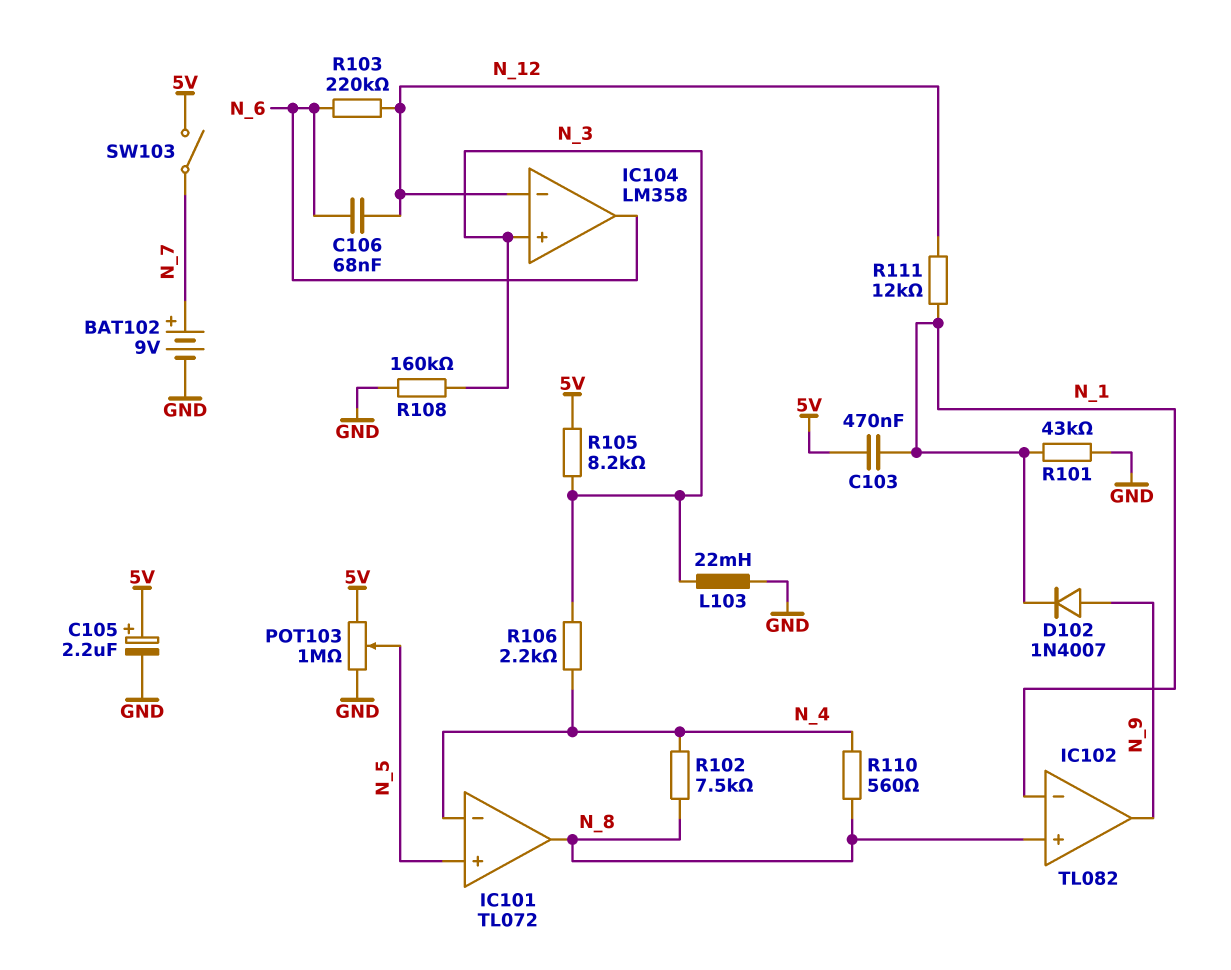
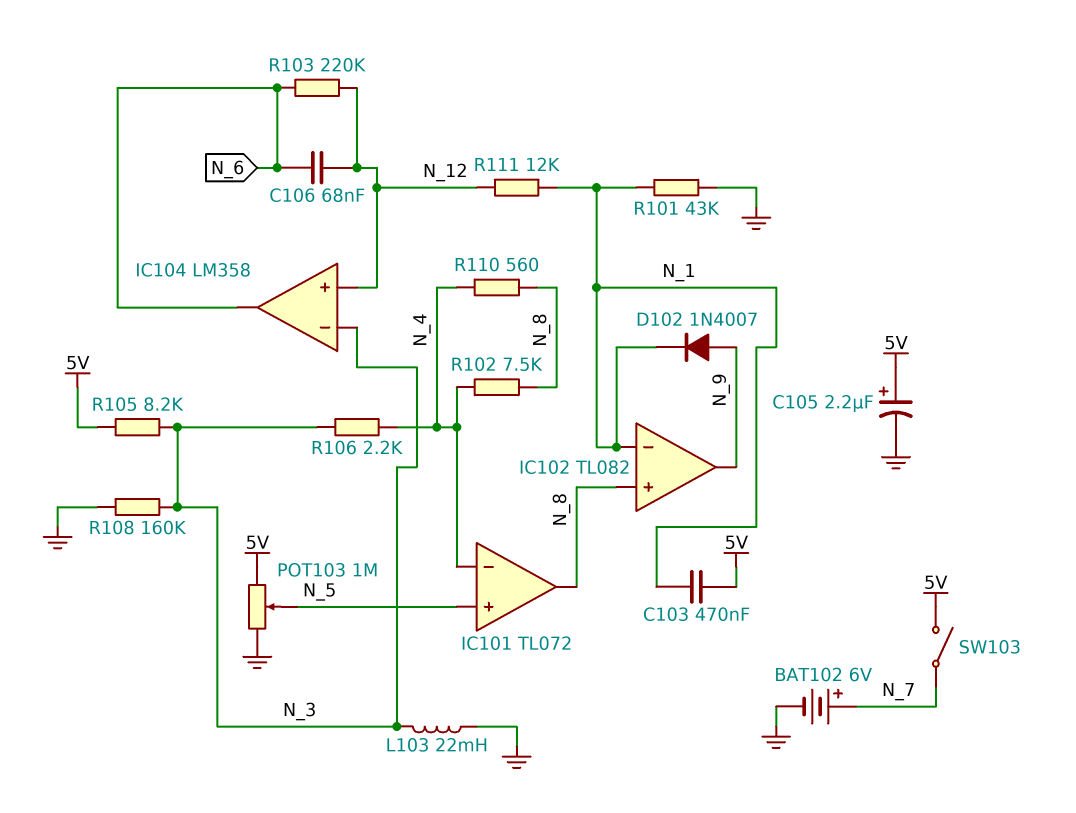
BAT102: 9V (plus N_7, minus GND) -> 6V (plus N_7, minus GND)
IC104 pin in+: N_3 -> N_12
IC104 pin in-: N_12 -> N_3

